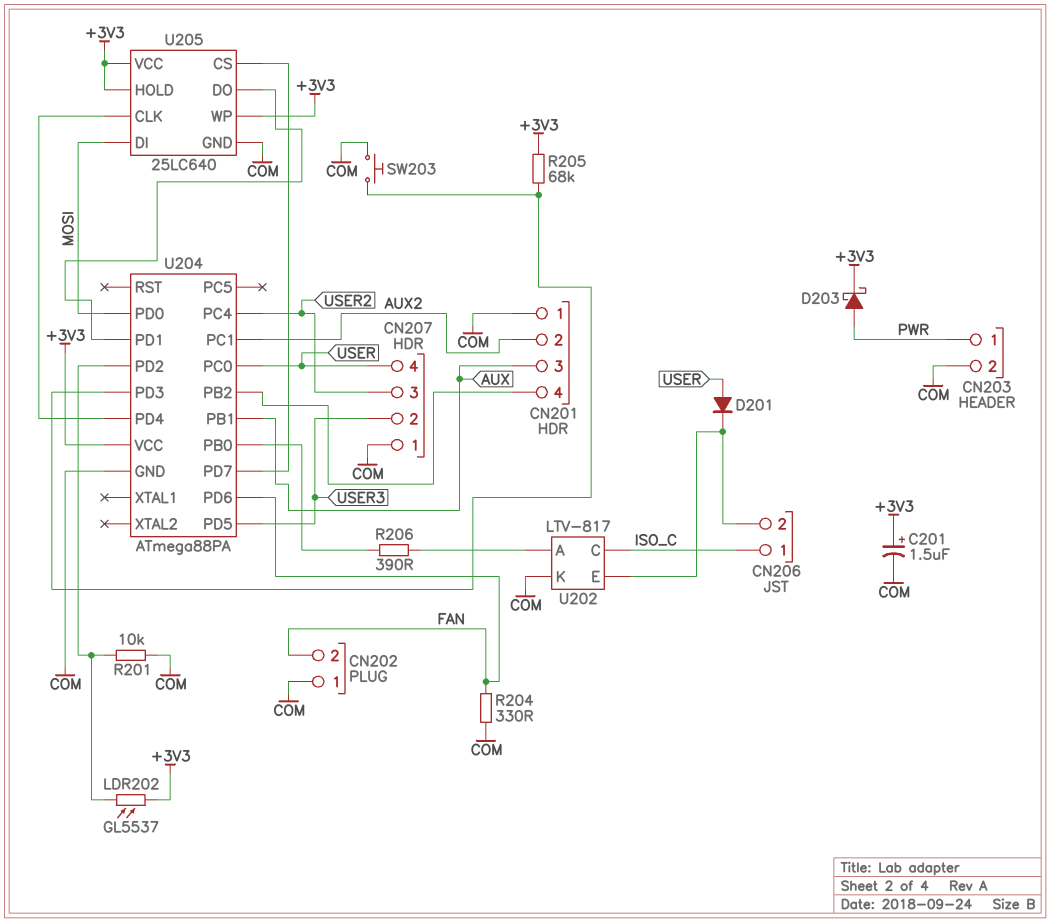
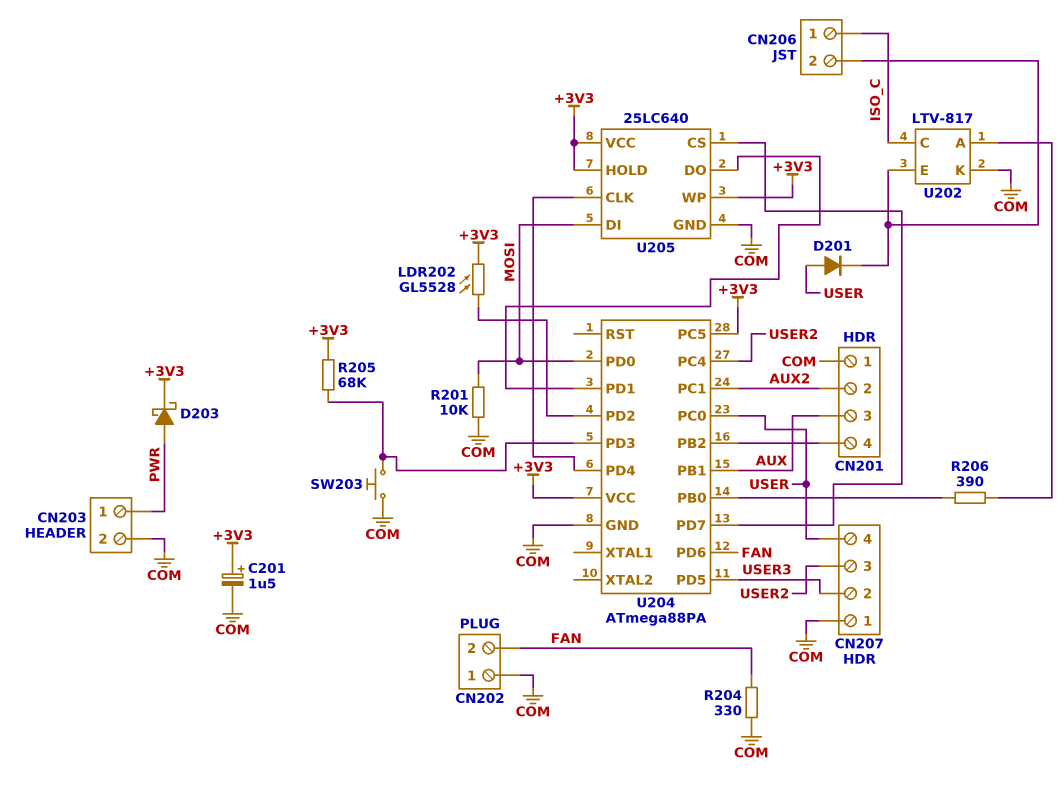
LDR202: GL5537 (+3V3, U204/PD2) -> GL5528 (+3V3, U204/PD2)
R201: 10k (COM, U204/PD2) -> 10k (COM, MOSI)
U204 pin PC5: none -> +3V3

